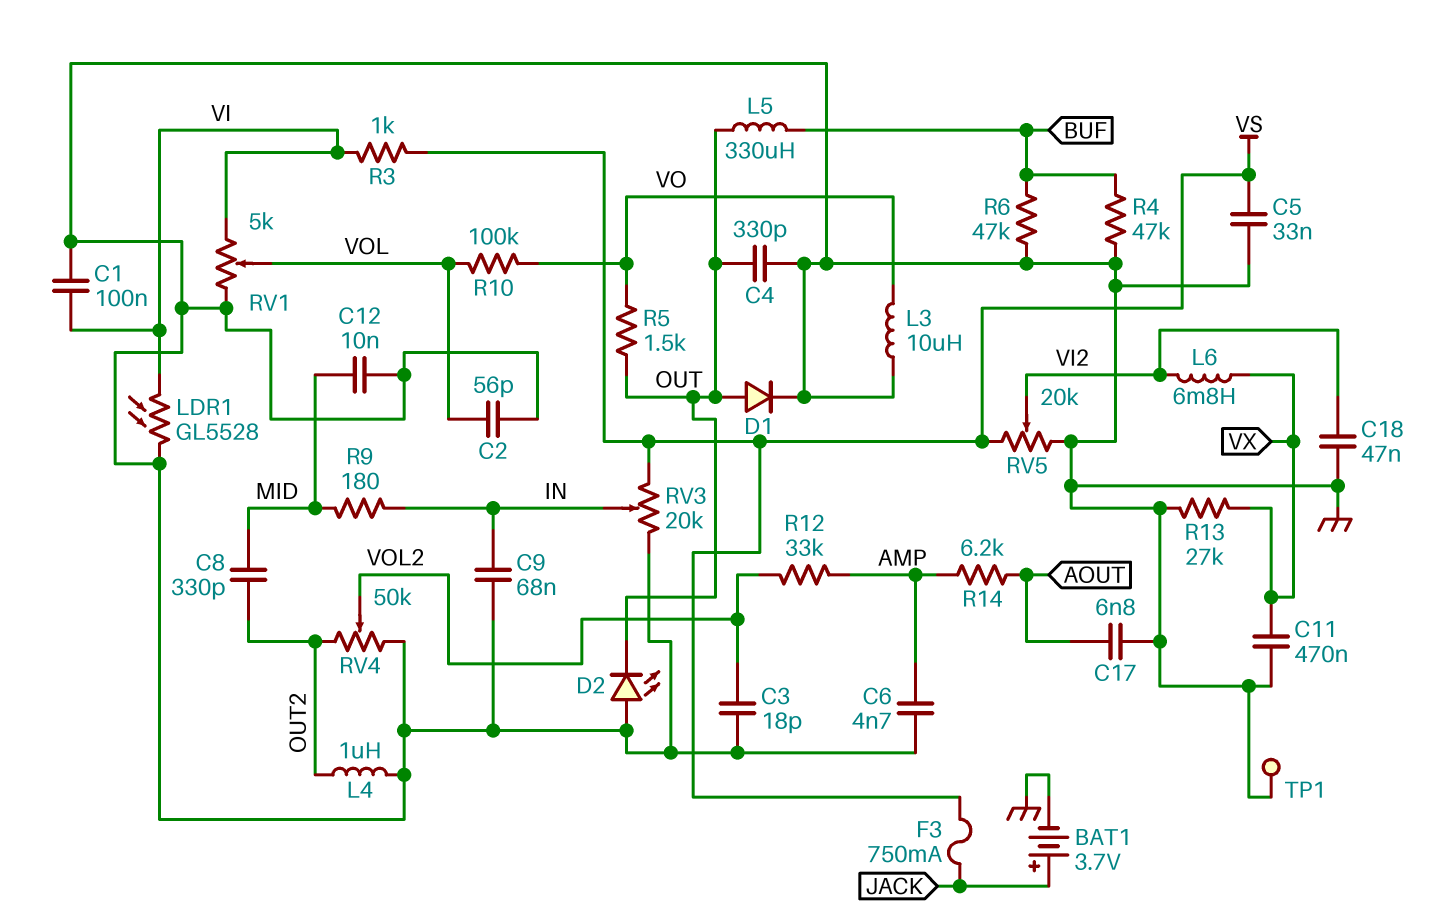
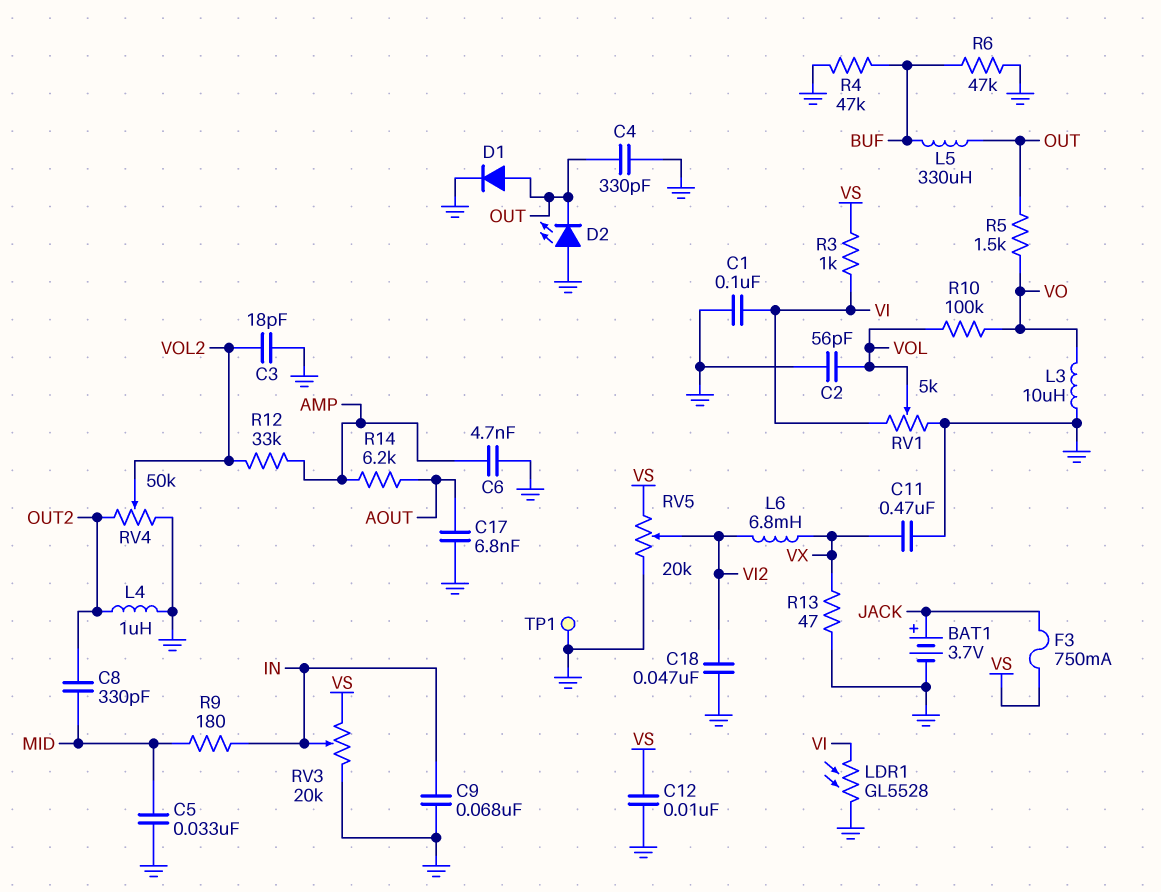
C5: 33nF (GND, VS) -> 33nF (GND, MID)
C12: 10nF (GND, MID) -> 10nF (GND, VS)
R13: 27k (GND, VX) -> 47 (GND, VX)

